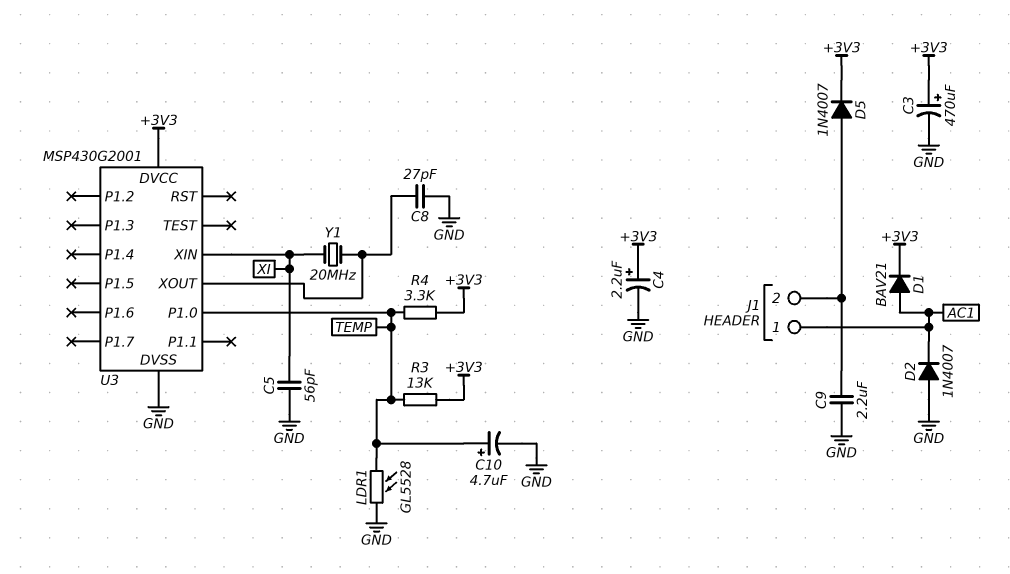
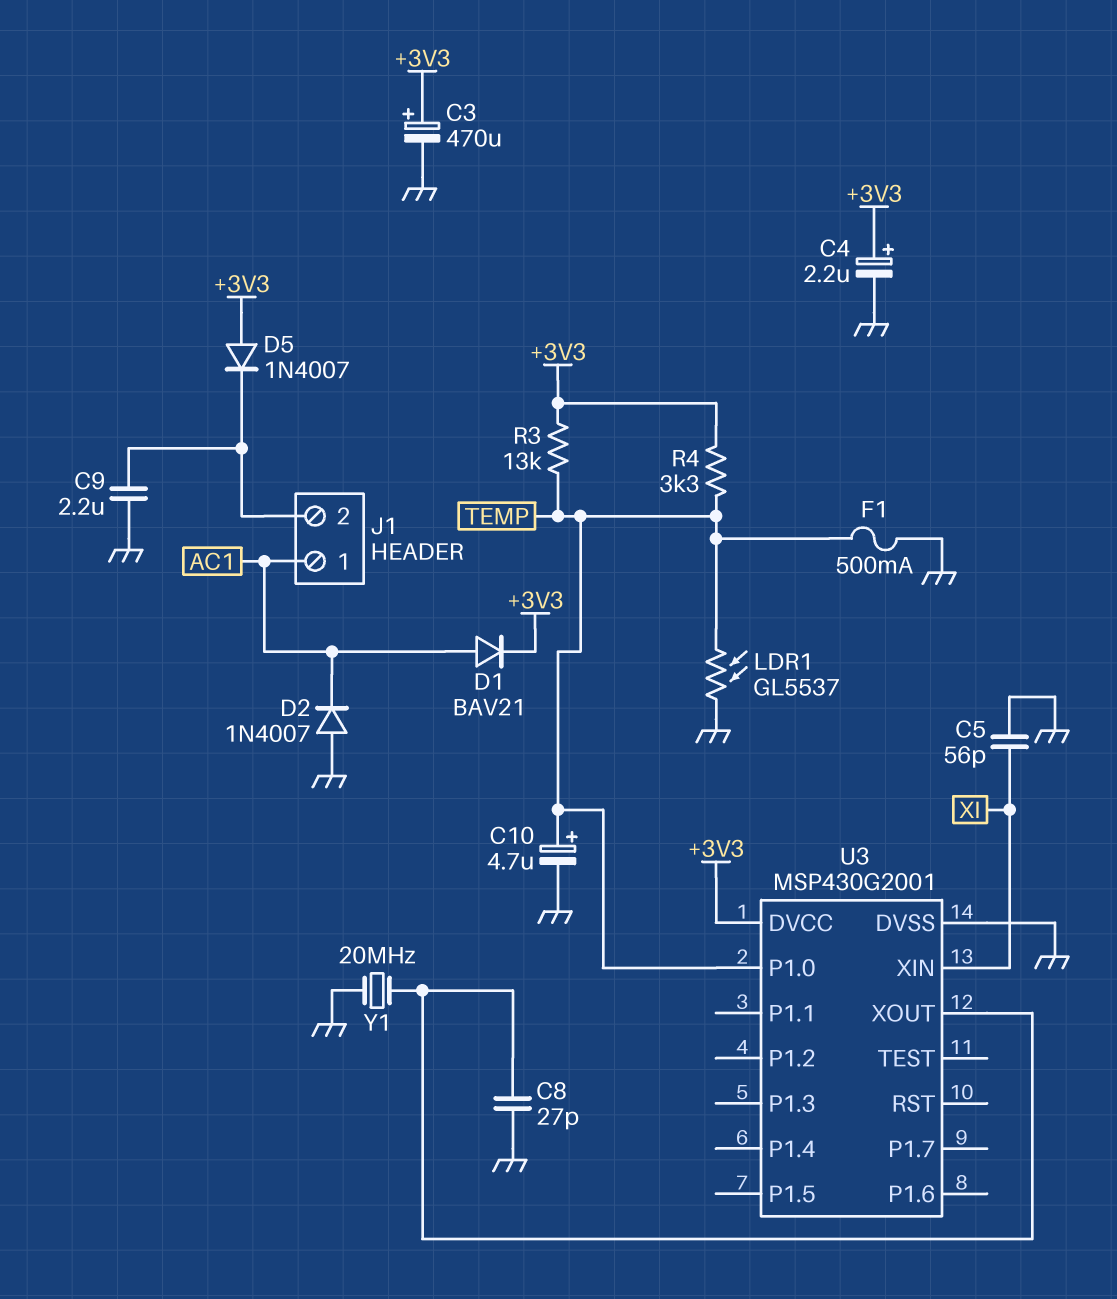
D5: diode 1N4007 (A J1/2, K +3V3) -> diode 1N4007 (A +3V3, K J1/2)
F1: none -> 500mA (GND, TEMP)
LDR1: GL5528 (GND, TEMP) -> GL5537 (GND, TEMP)
Y1: 20MHz (U3/XOUT, XI) -> 20MHz (GND, U3/XOUT)

